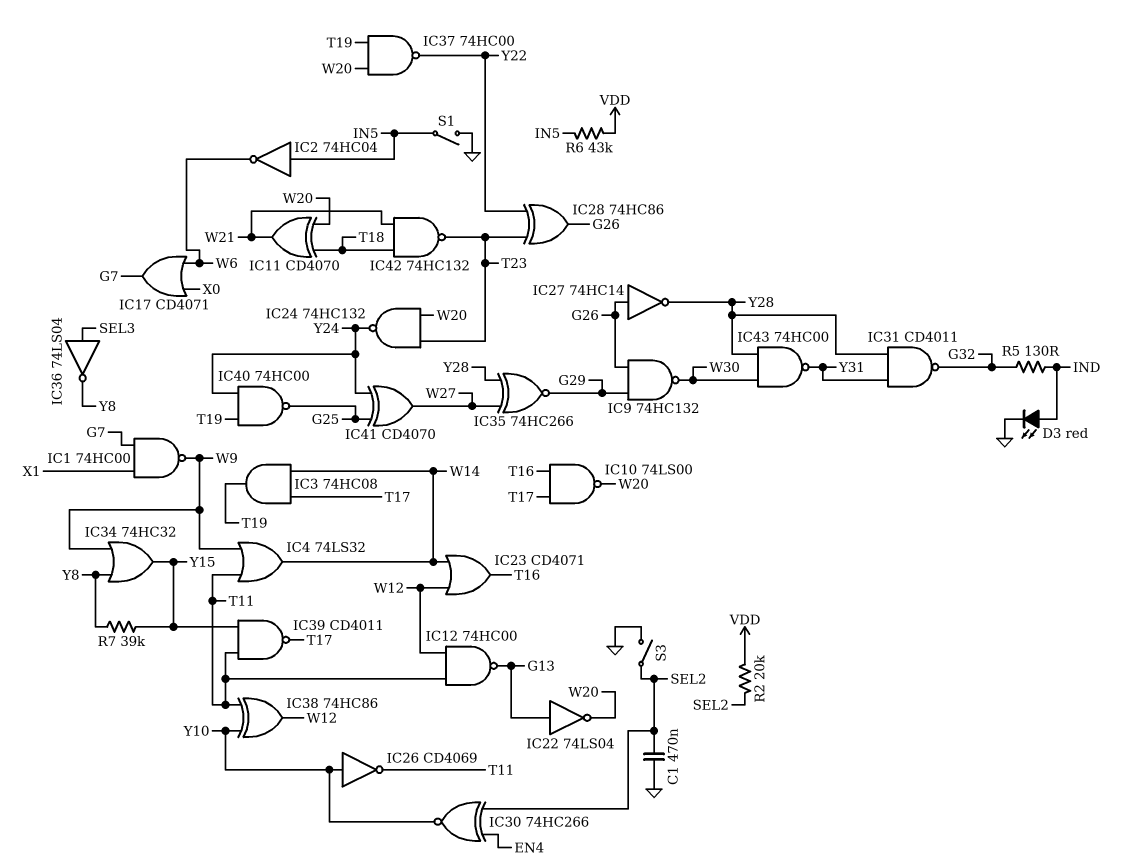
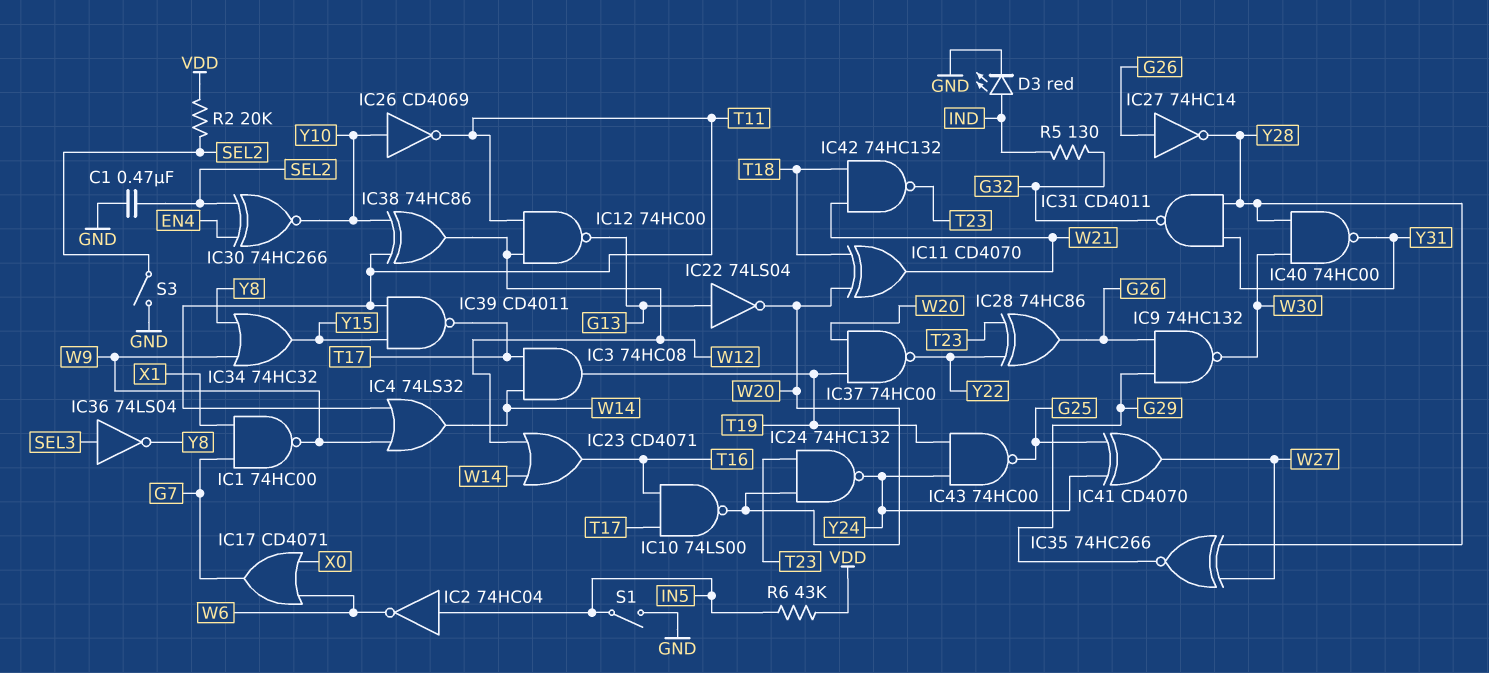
IC40: NAND 74HC00 (in T19, in Y24, out G25) -> NAND 74HC00 (in W30, in Y28, out Y31)
IC43: NAND 74HC00 (in W30, in Y28, out Y31) -> NAND 74HC00 (in T19, in Y24, out G25)
R7: 39k (Y8, Y15) -> none

